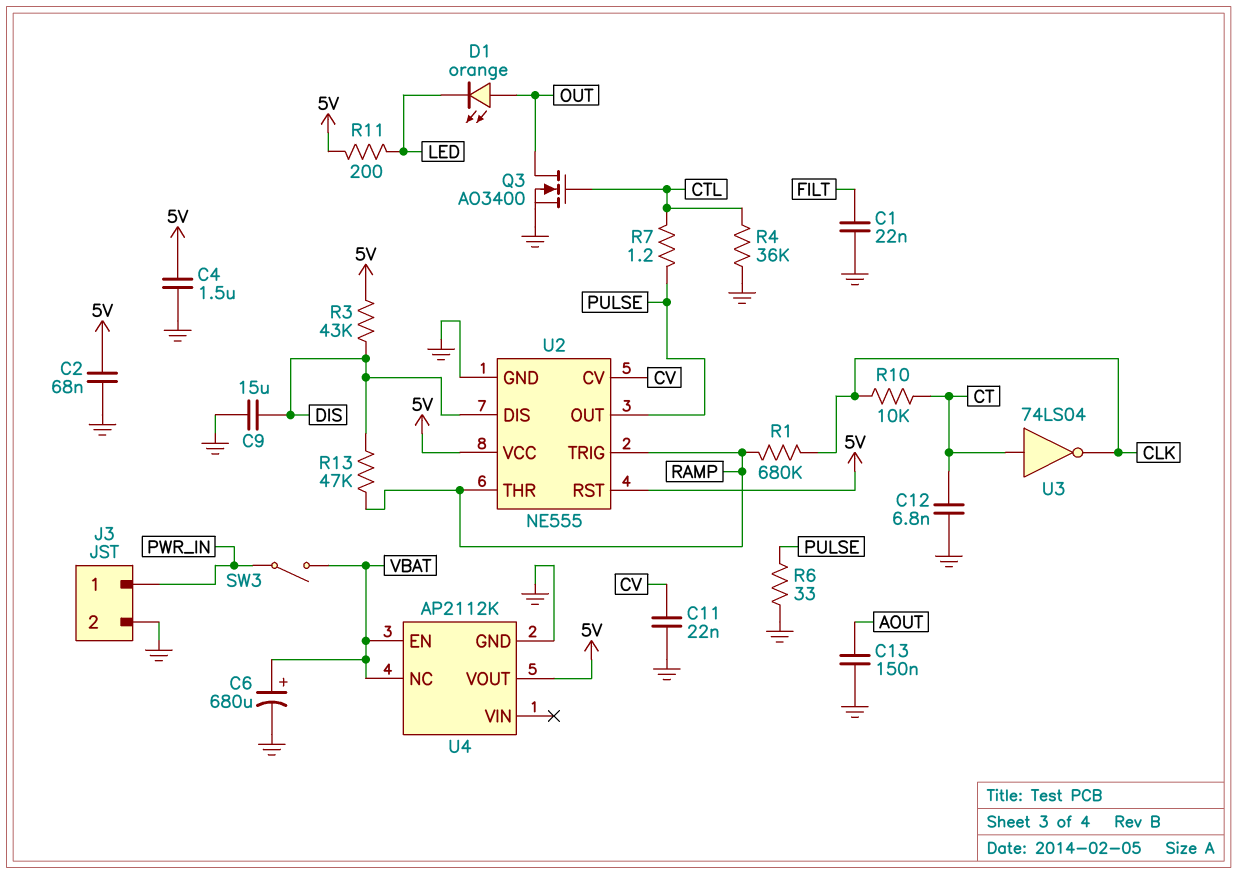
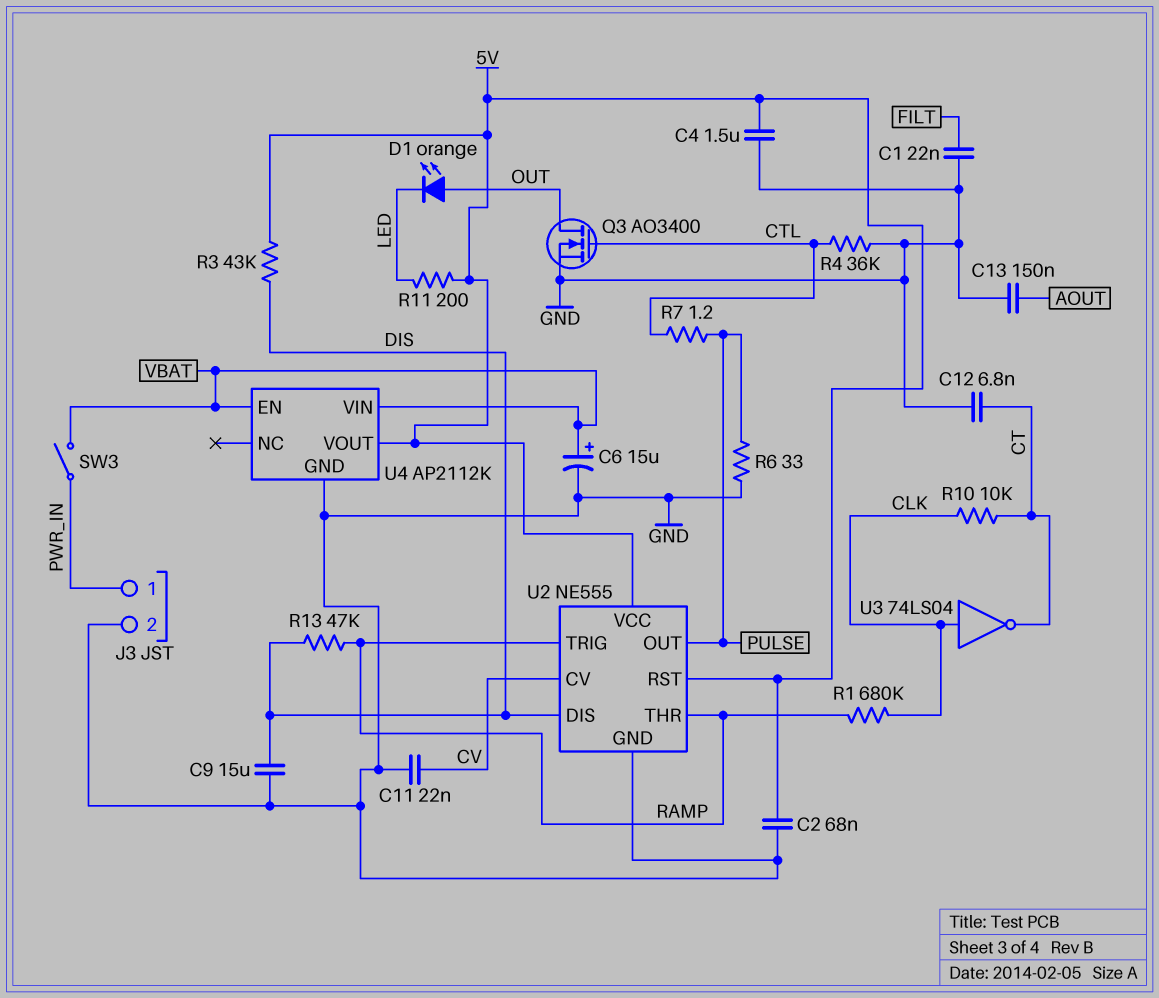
C6: 680uF (plus VBAT, minus GND) -> 15uF (plus VBAT, minus GND)
U3: NOT 74LS04 (in CT, out CLK) -> NOT 74LS04 (in CLK, out CT)
U4 pin NC: VBAT -> none
U4 pin VIN: none -> VBAT

